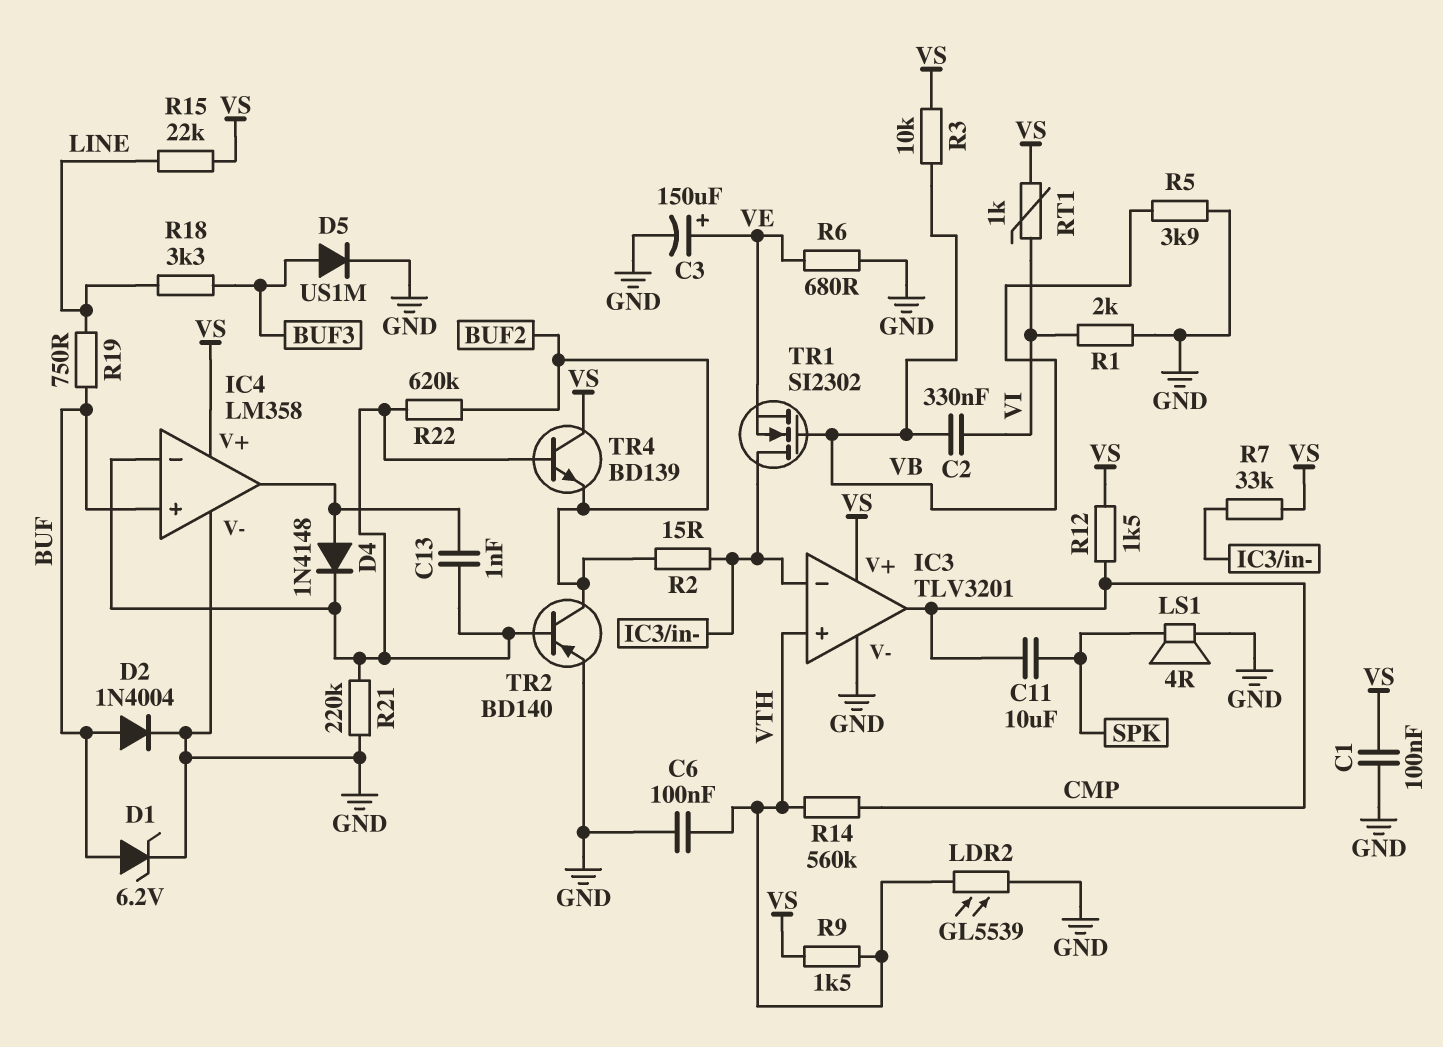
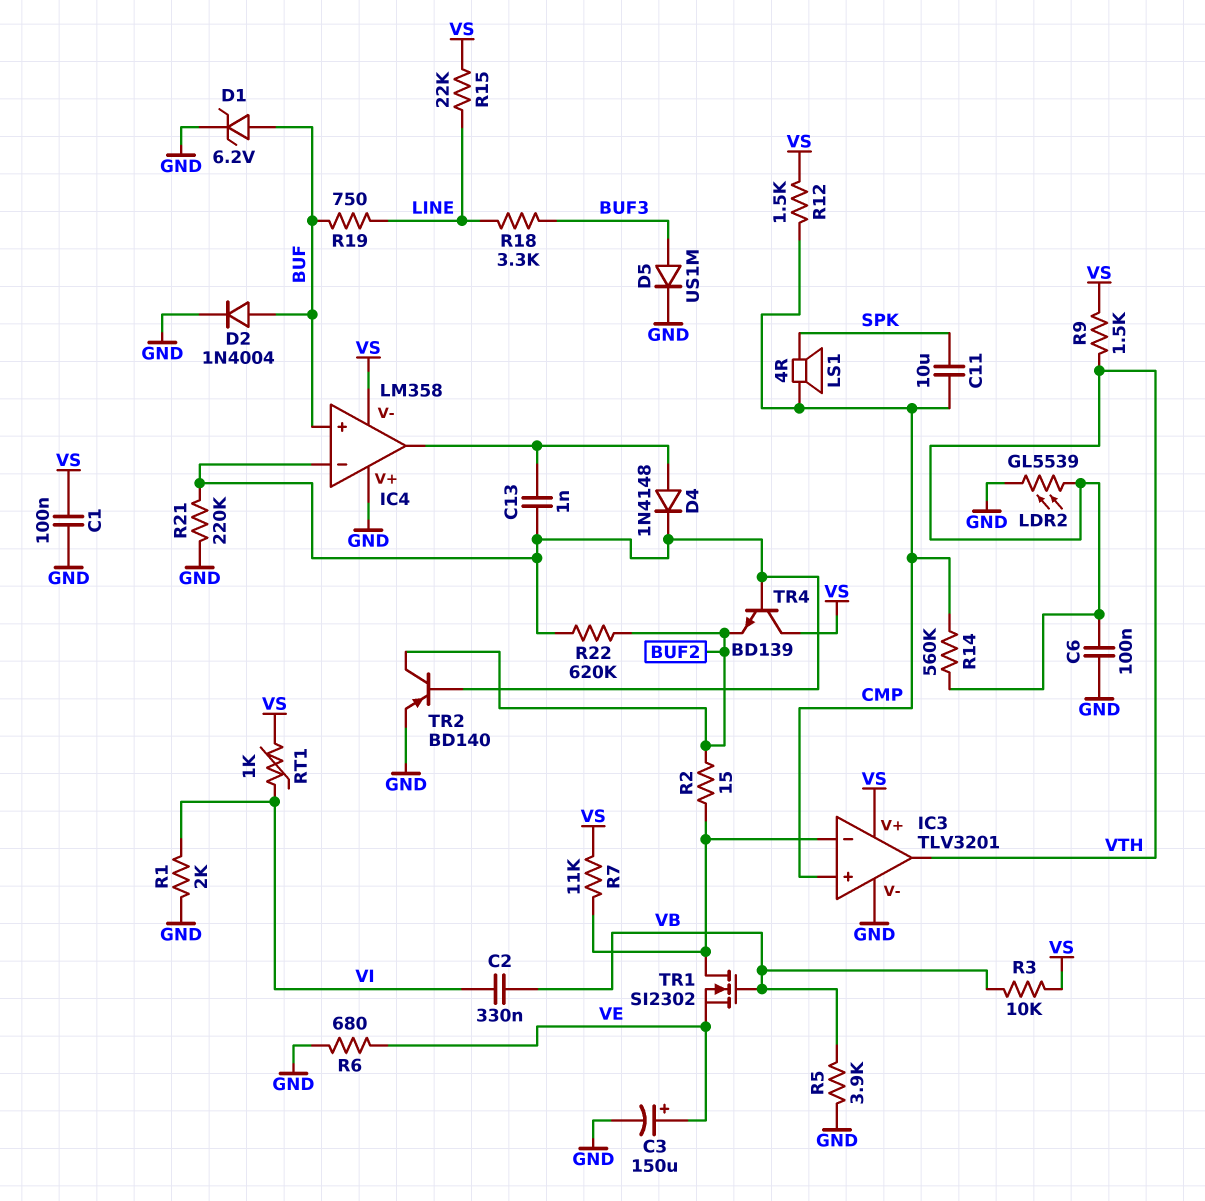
IC3 pin in+: VTH -> CMP
IC3 pin out: CMP -> VTH
IC4 pin V+: VS -> GND
IC4 pin V-: GND -> VS
LS1: speaker 4R (GND, SPK) -> speaker 4R (CMP, SPK)
R7: 33k (IC3/in-, VS) -> 11k (IC3/in-, VS)

